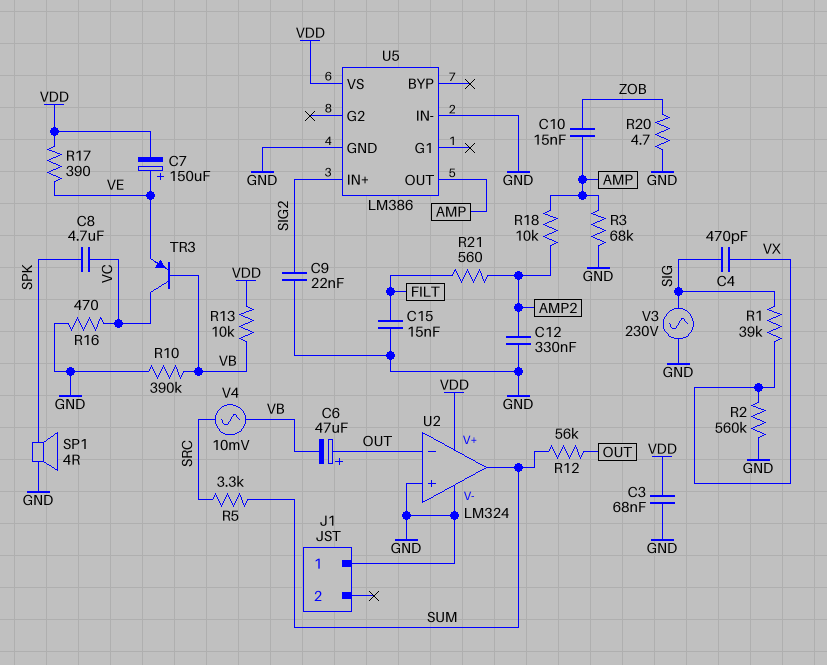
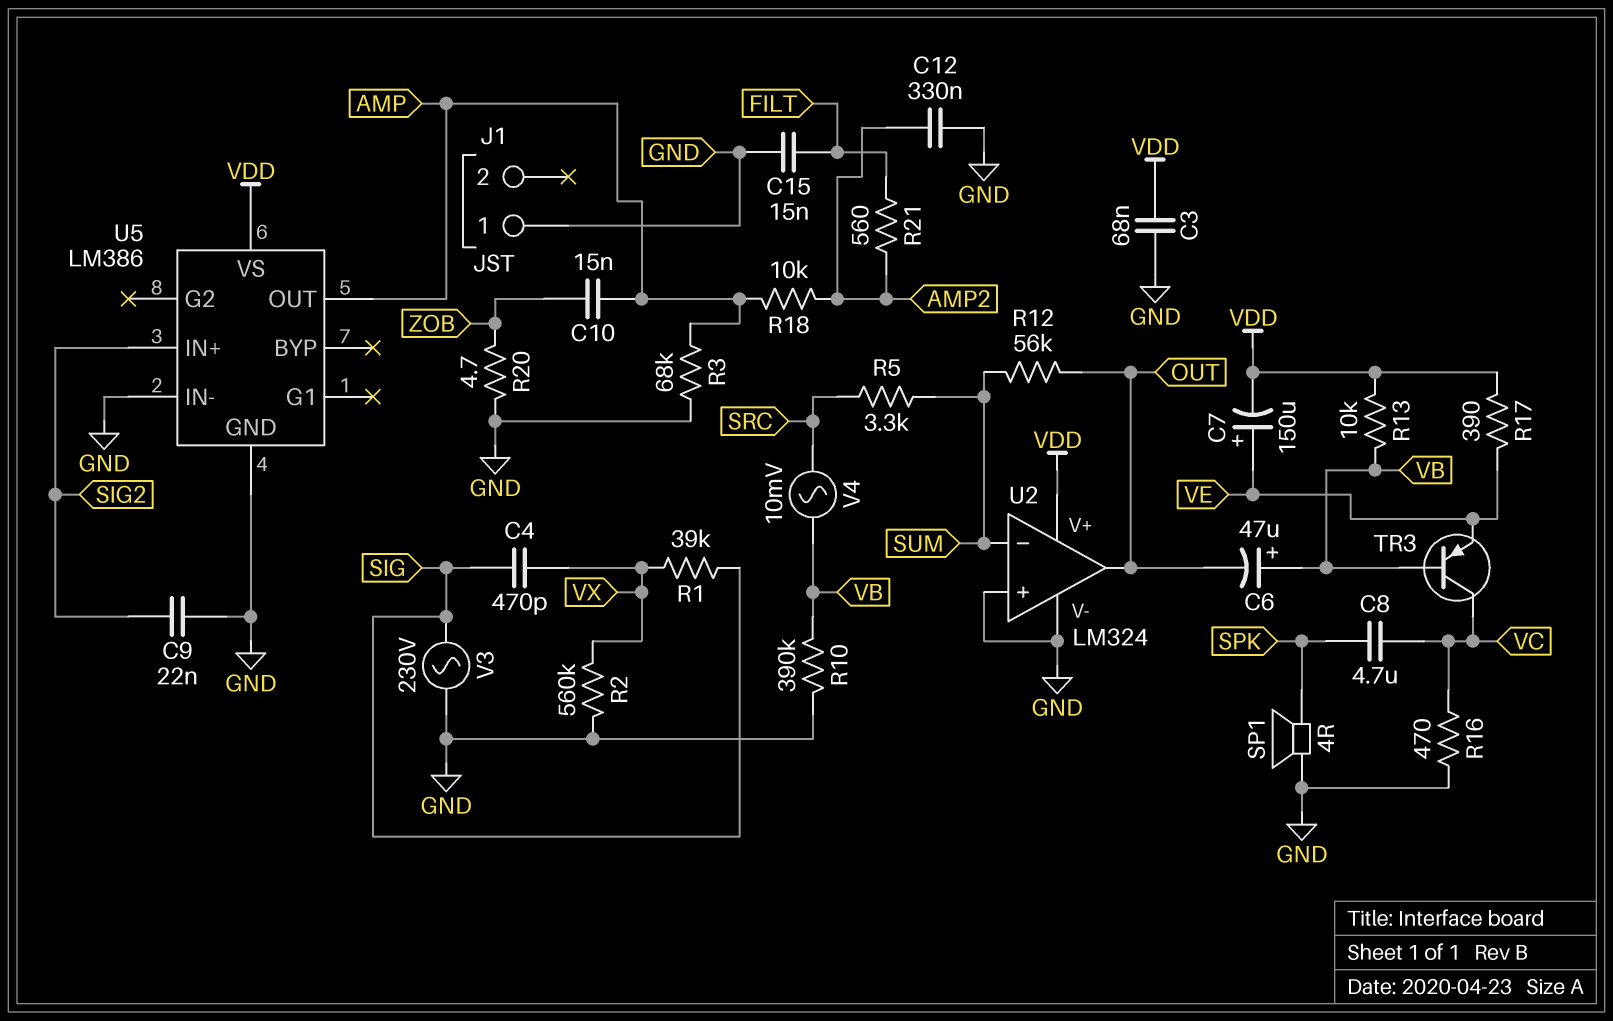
C6: 47uF (plus OUT, minus VB) -> 47uF (plus VB, minus OUT)
U2 pin in-: OUT -> SUM
U2 pin out: SUM -> OUT

